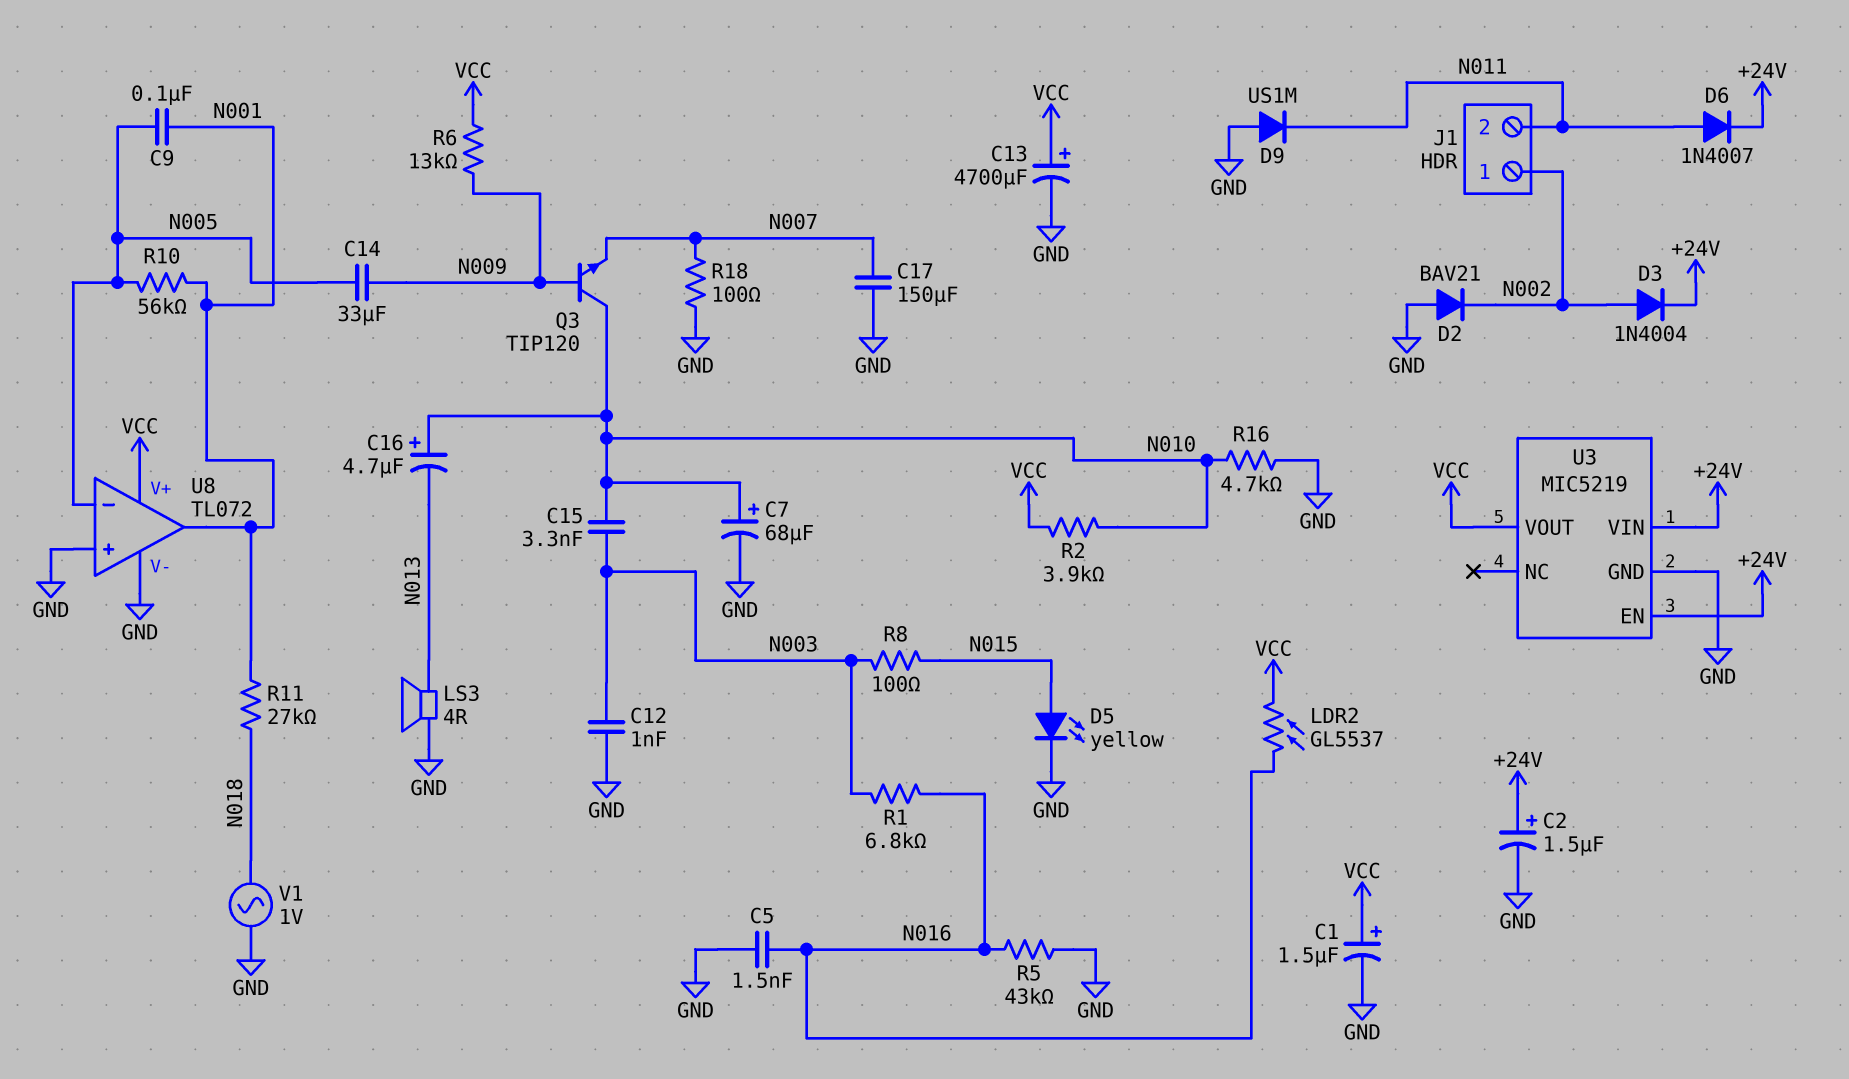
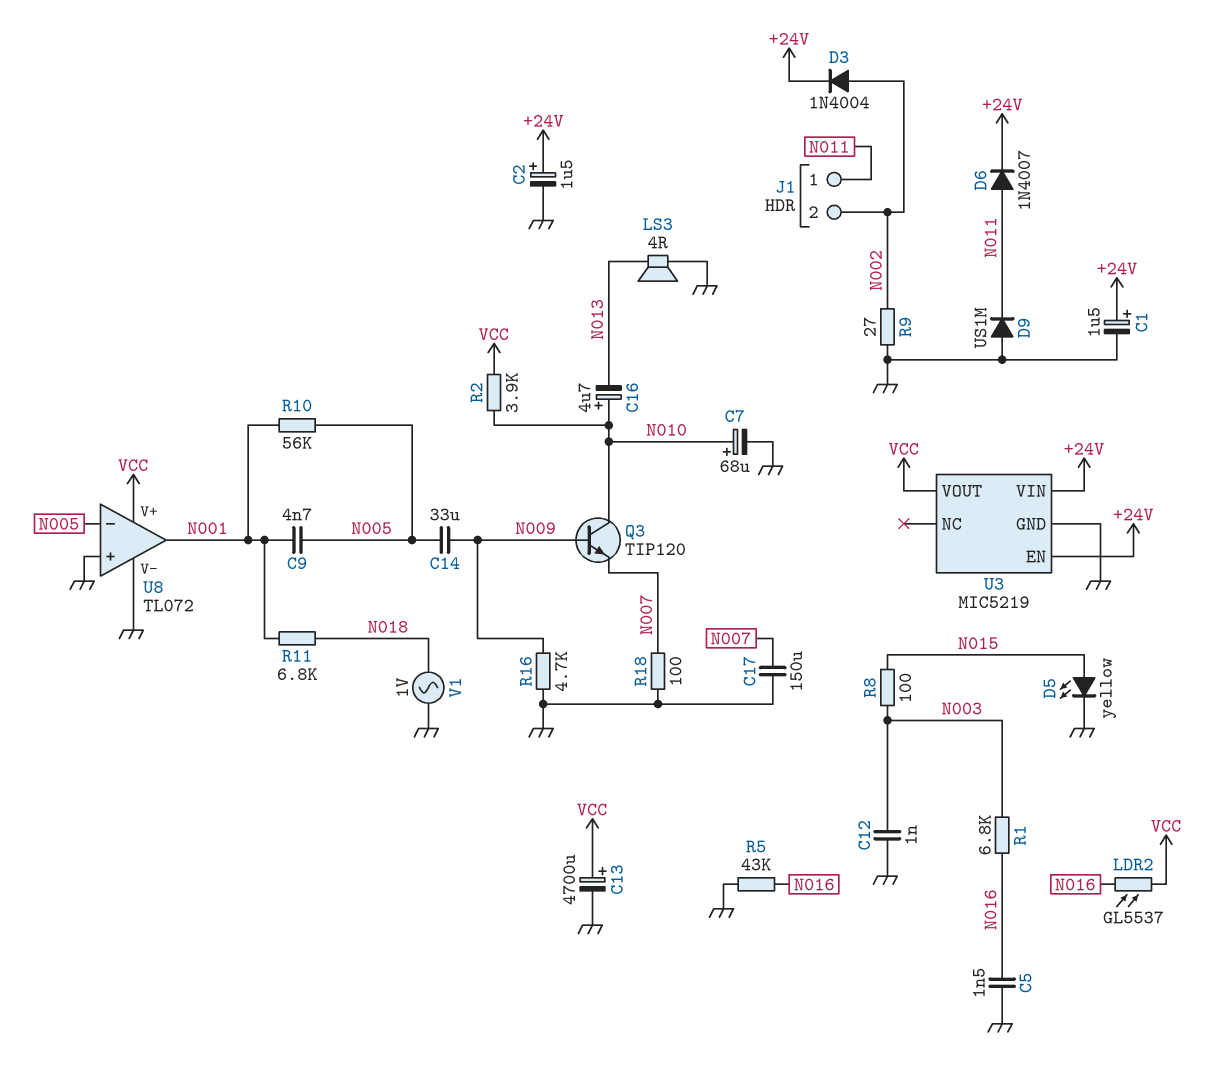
C1: 1.5uF (plus VCC, minus GND) -> 1.5uF (plus +24V, minus GND)
C9: 100nF (N001, N005) -> 4.7nF (N001, N005)
C15: 3.3nF (N003, N010) -> none
D2: diode BAV21 (A GND, K N002) -> none
J1 pin 1: N002 -> N011
J1 pin 2: N011 -> N002
R6: 13k (N009, VCC) -> none
R9: none -> 27 (GND, N002)
R11: 27k (N001, N018) -> 6.8k (N001, N018)
R16: 4.7k (GND, N010) -> 4.7k (GND, N009)

